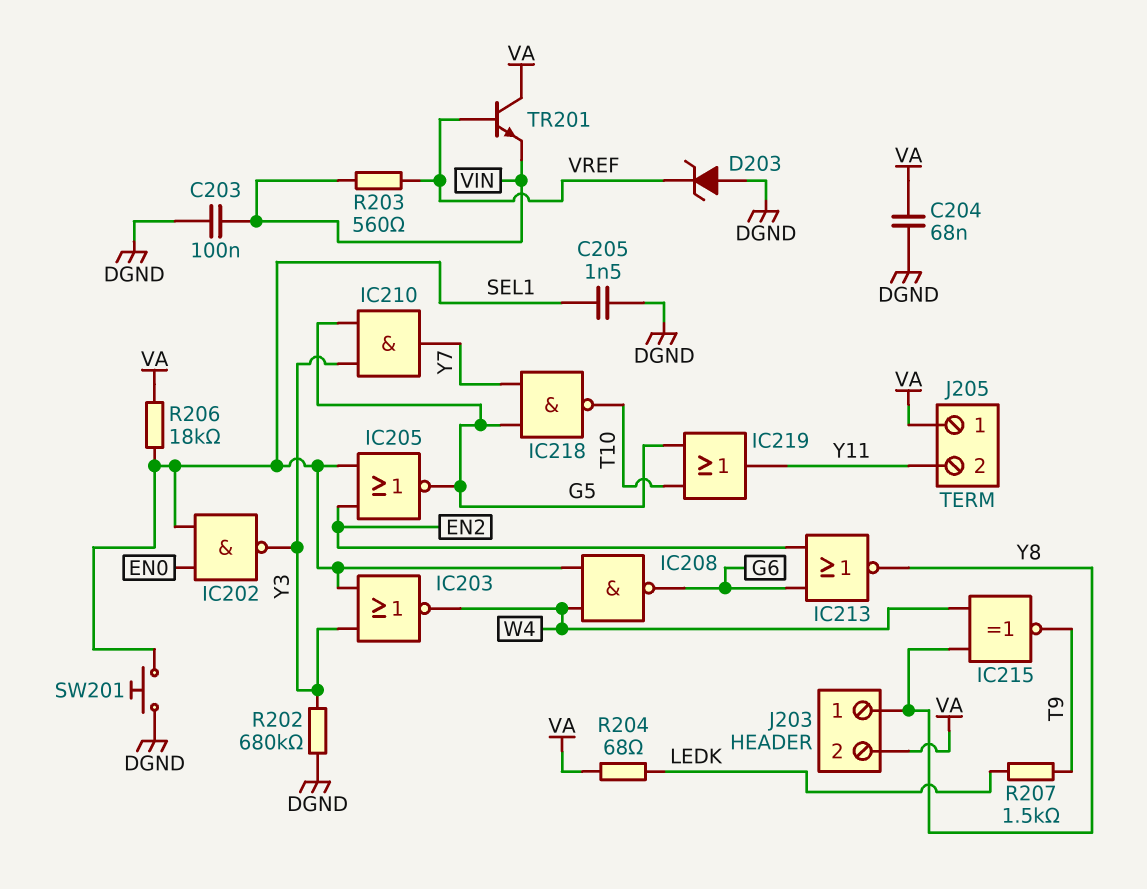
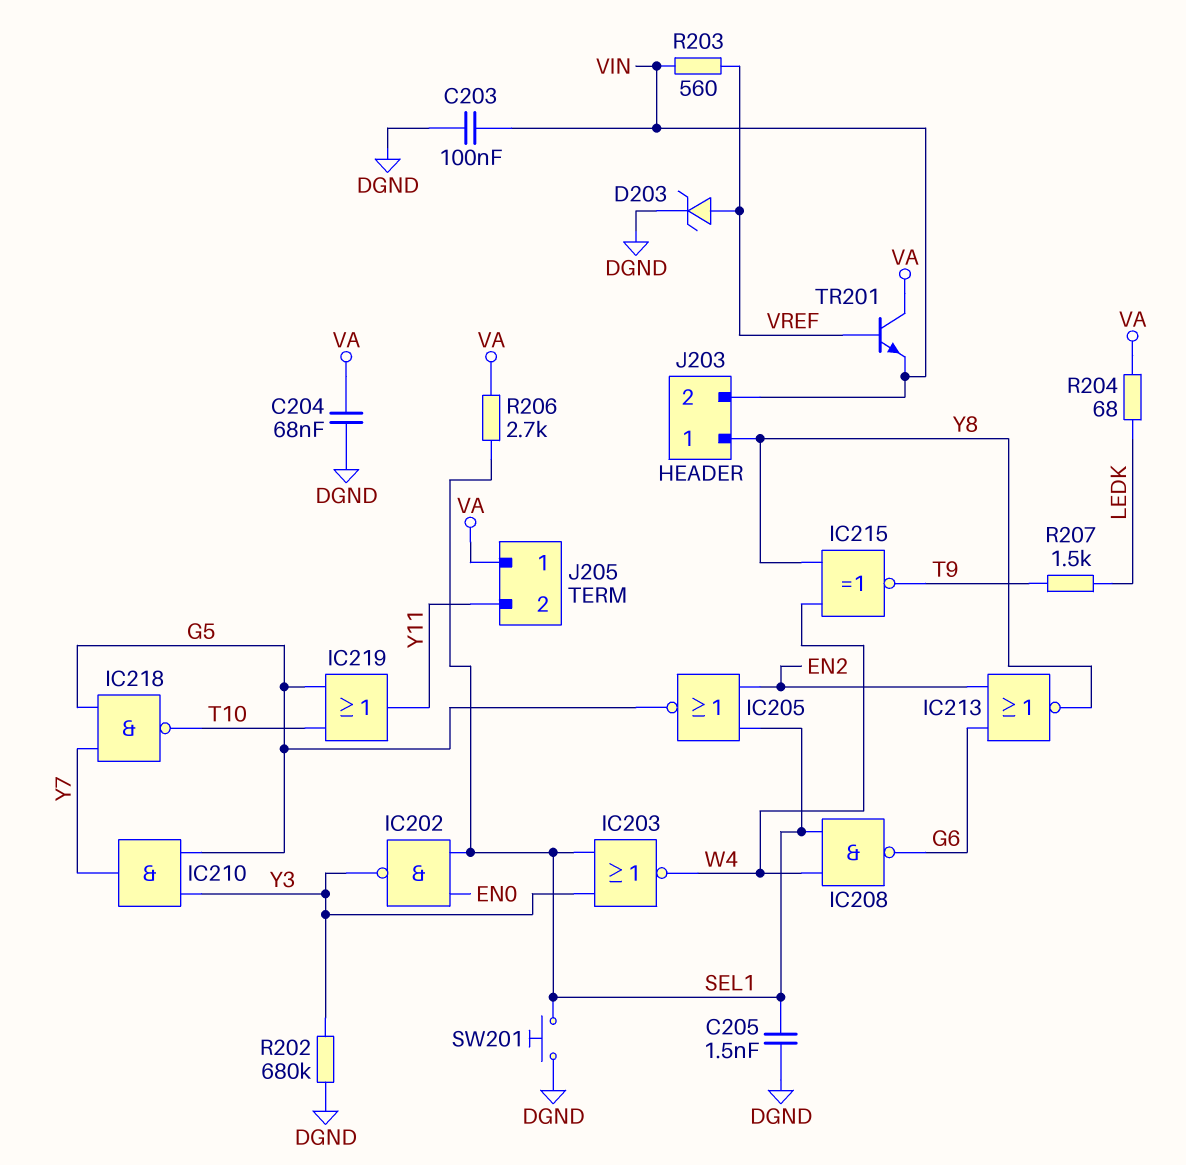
D203: zener (A DGND, K VREF) -> zener (A VREF, K DGND)
J203 pin 2: VA -> VIN
R206: 18k (SEL1, VA) -> 2.7k (SEL1, VA)

